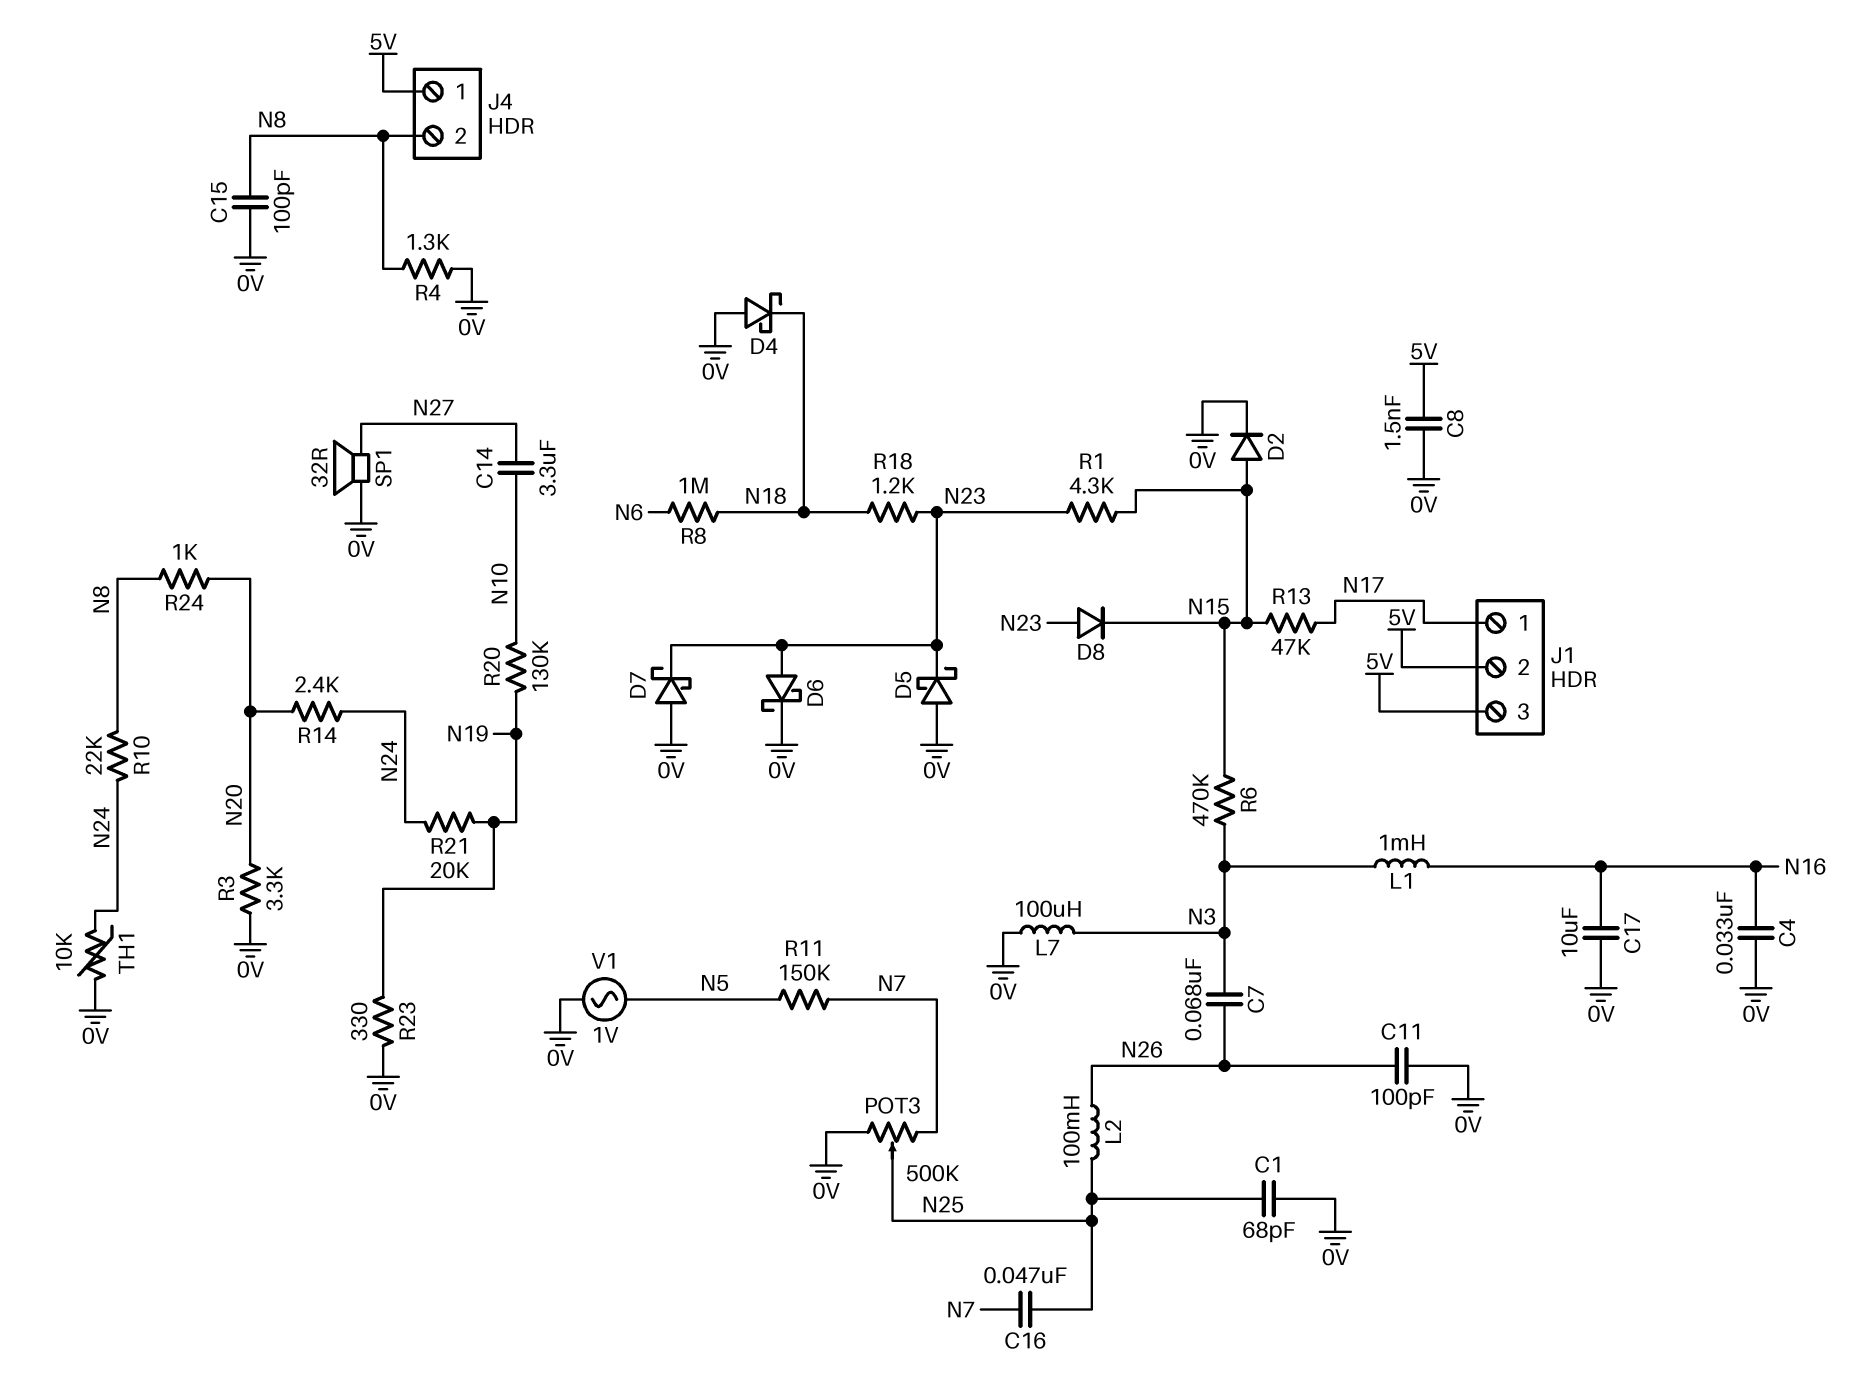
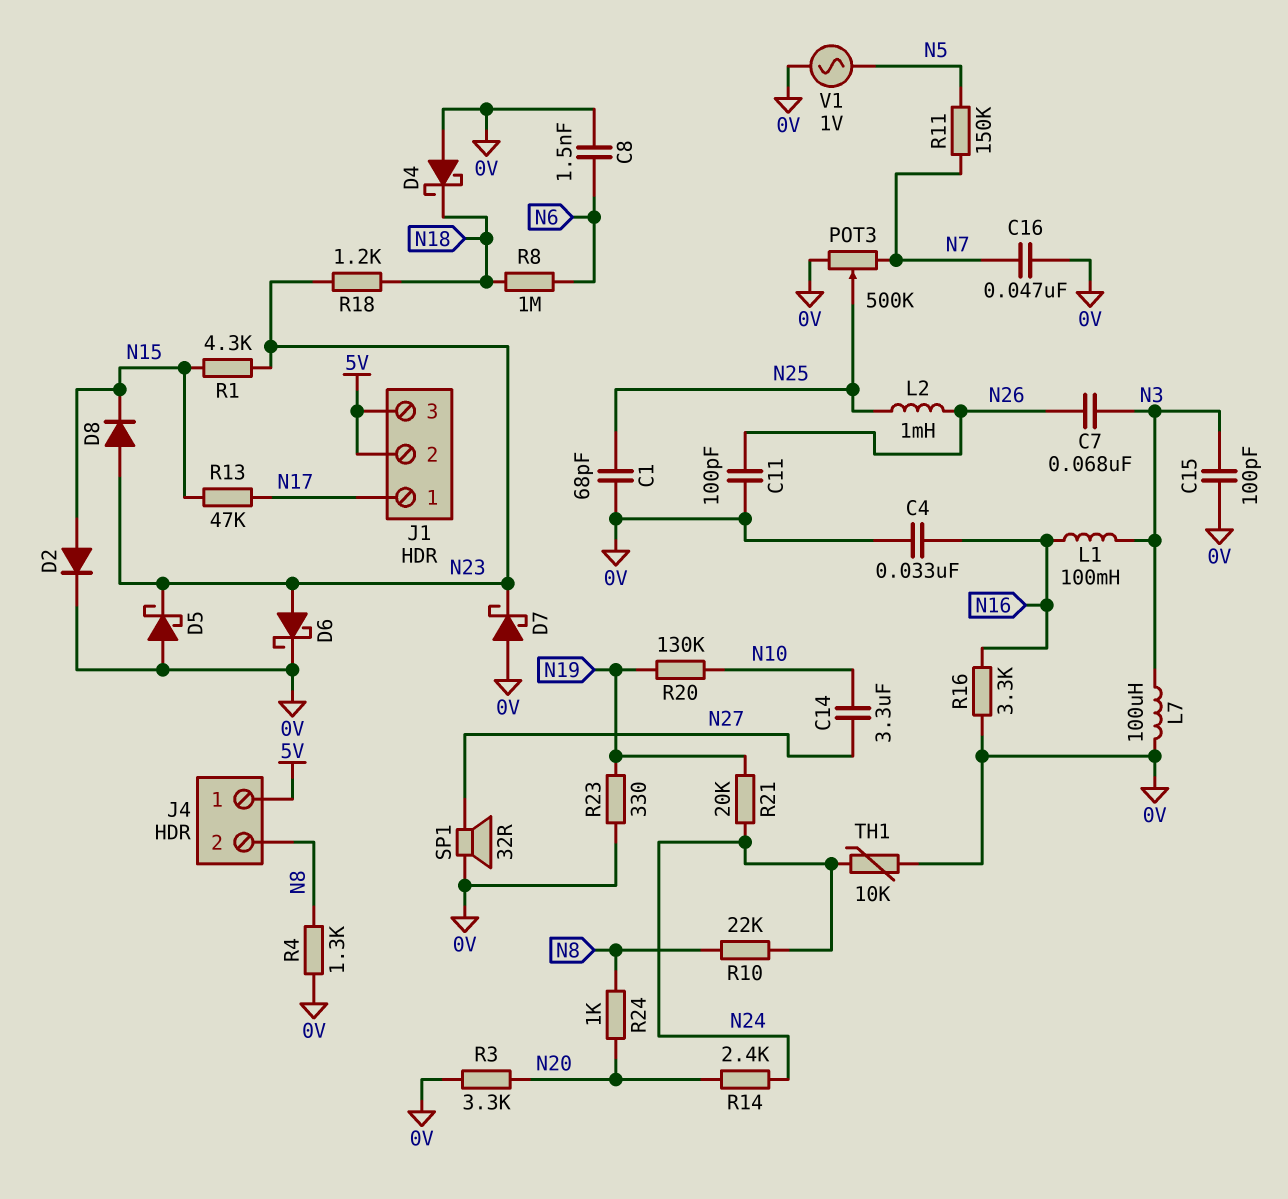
C8: 1.5nF (0V, 5V) -> 1.5nF (0V, N6)
C15: 100pF (0V, N8) -> 100pF (0V, N3)
C16: 47nF (N7, N25) -> 47nF (0V, N7)
C17: 10uF (0V, N16) -> none
L1: 1mH (N3, N16) -> 100mH (N3, N16)
L2: 100mH (N25, N26) -> 1mH (N25, N26)
R6: 470k (N3, N15) -> none
R16: none -> 3.3k (0V, N16)

